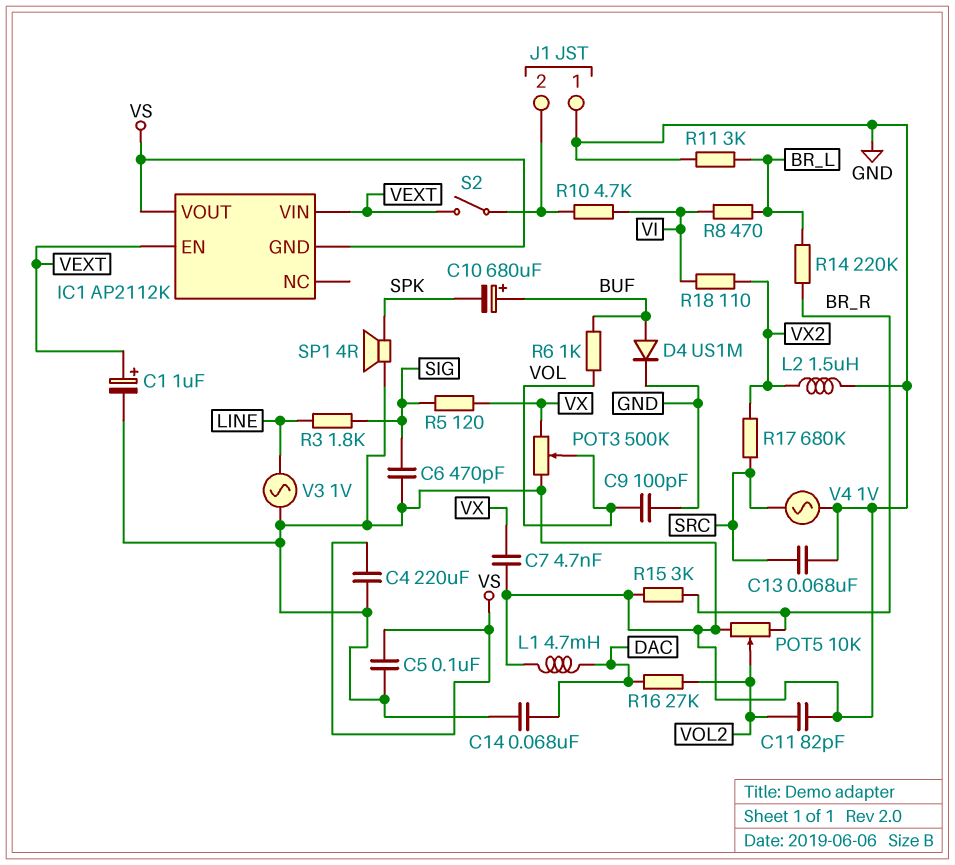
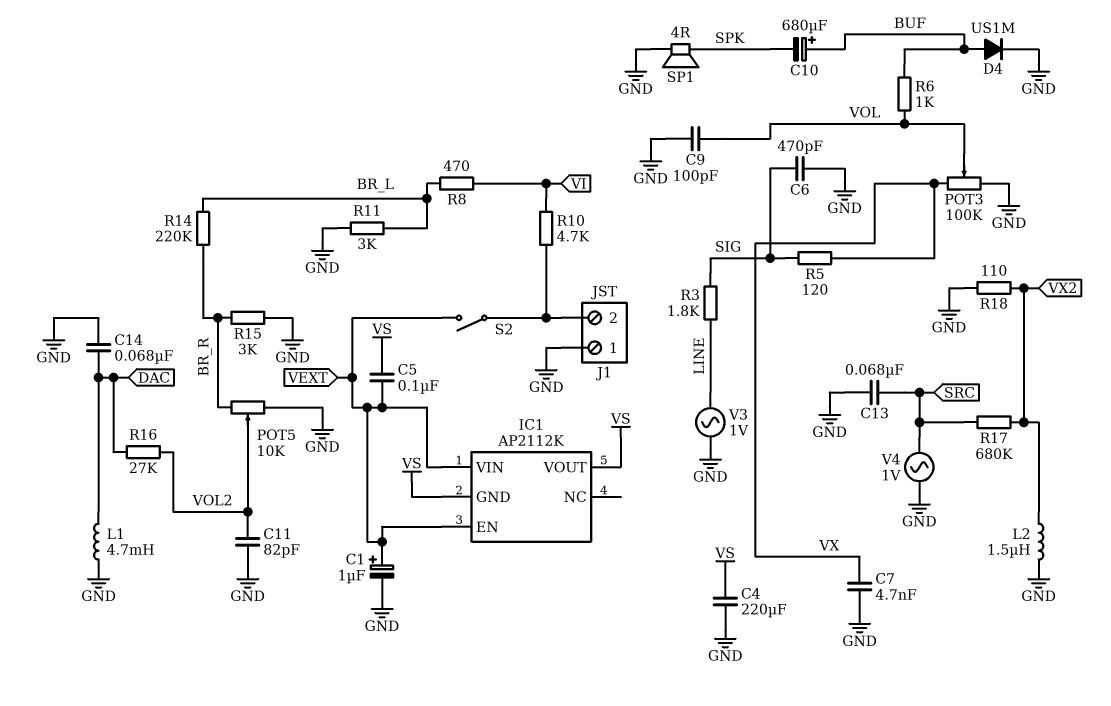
C5: 100nF (GND, VS) -> 100nF (VEXT, VS)
POT3: 500k (GND, VX, wiper VOL) -> 100k (GND, VX, wiper VOL)
R18: 110 (VI, VX2) -> 110 (GND, VX2)

